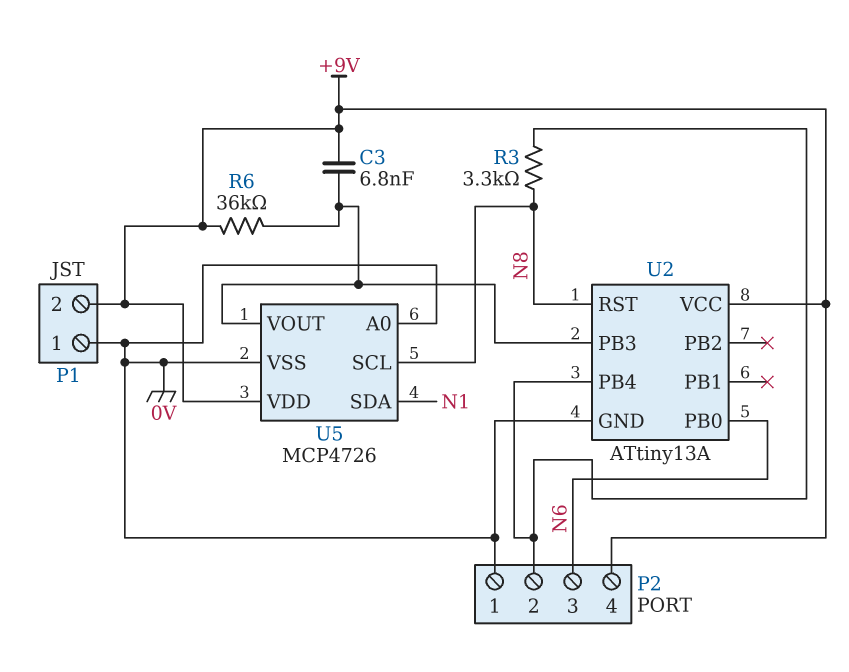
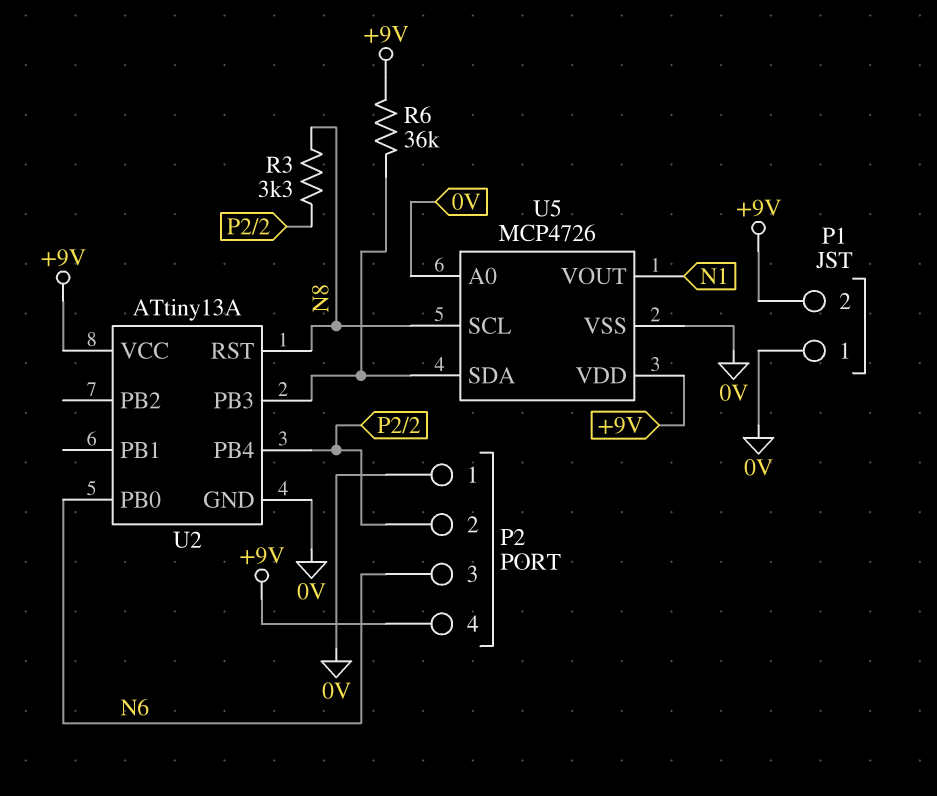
C3: 6.8nF (+9V, U2/PB3) -> none
U5 pin SDA: N1 -> U2/PB3
U5 pin VOUT: U2/PB3 -> N1

